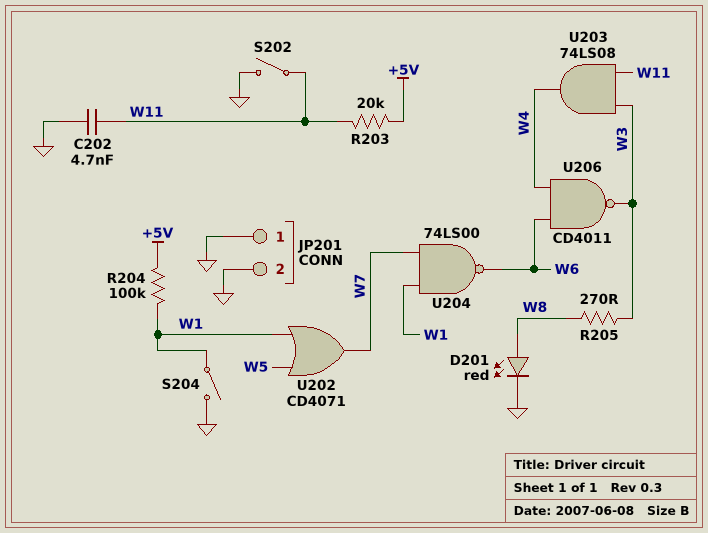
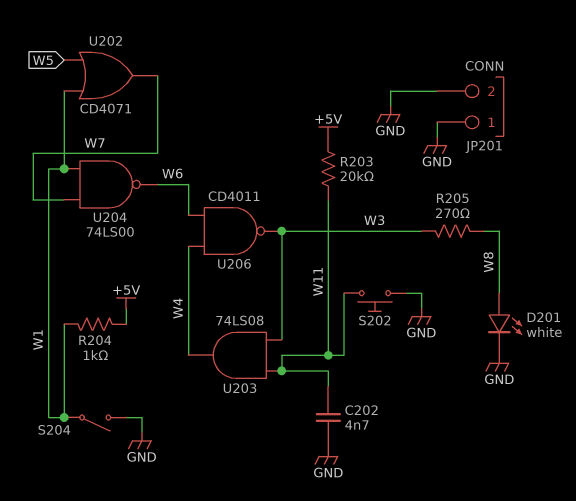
D201: LED red (A W8, K GND) -> LED white (A W8, K GND)
R204: 100k (+5V, W1) -> 1k (+5V, W1)
S202: switch (GND, W11) -> button (GND, W11)

